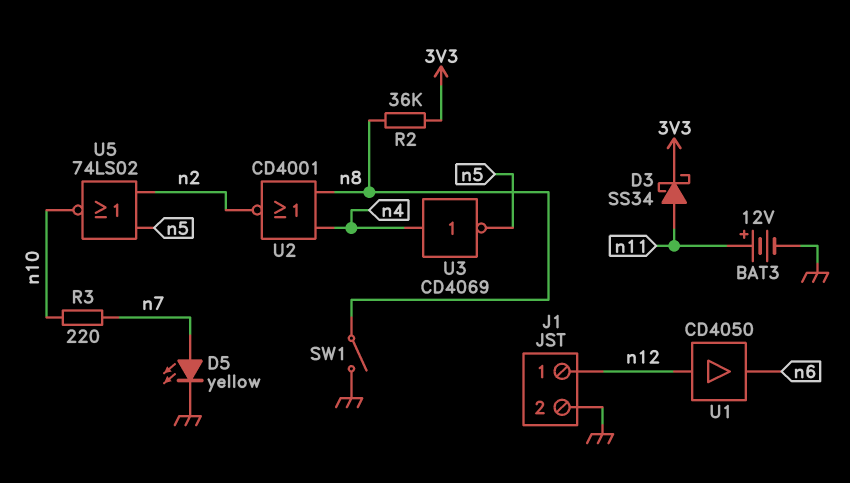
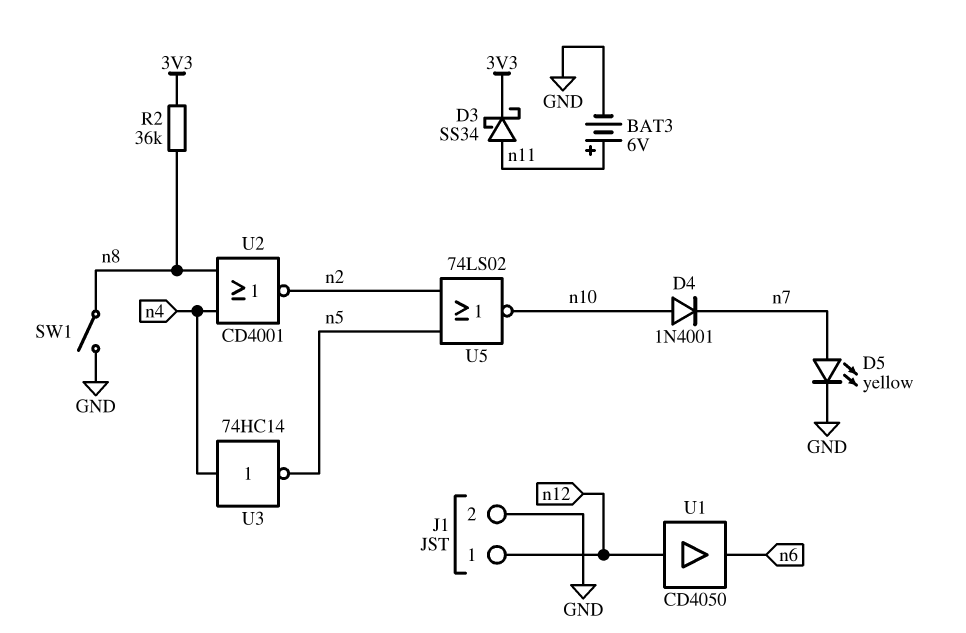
BAT3: 12V (plus n11, minus GND) -> 6V (plus n11, minus GND)
D4: none -> diode 1N4001 (A n10, K n7)
R3: 220 (n7, n10) -> none
U3: NOT CD4069 (in n4, out n5) -> NOT 74HC14 (in n4, out n5)

